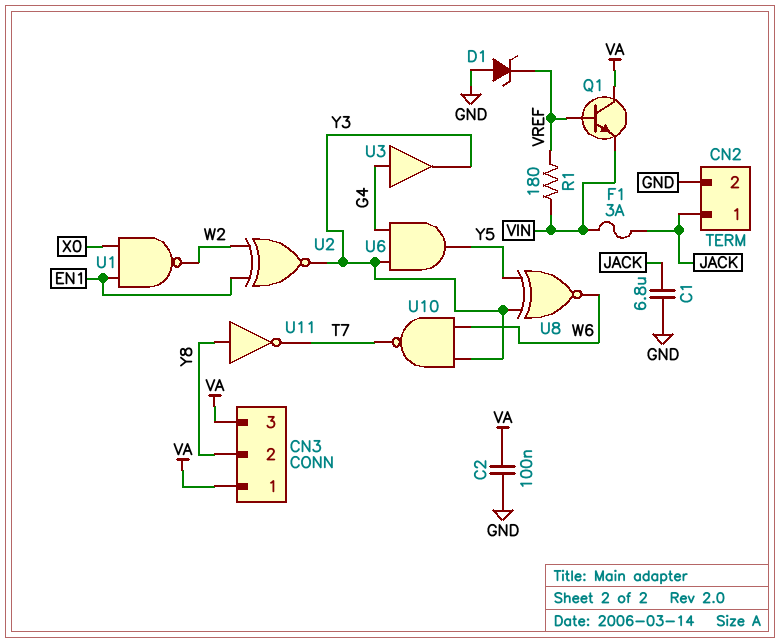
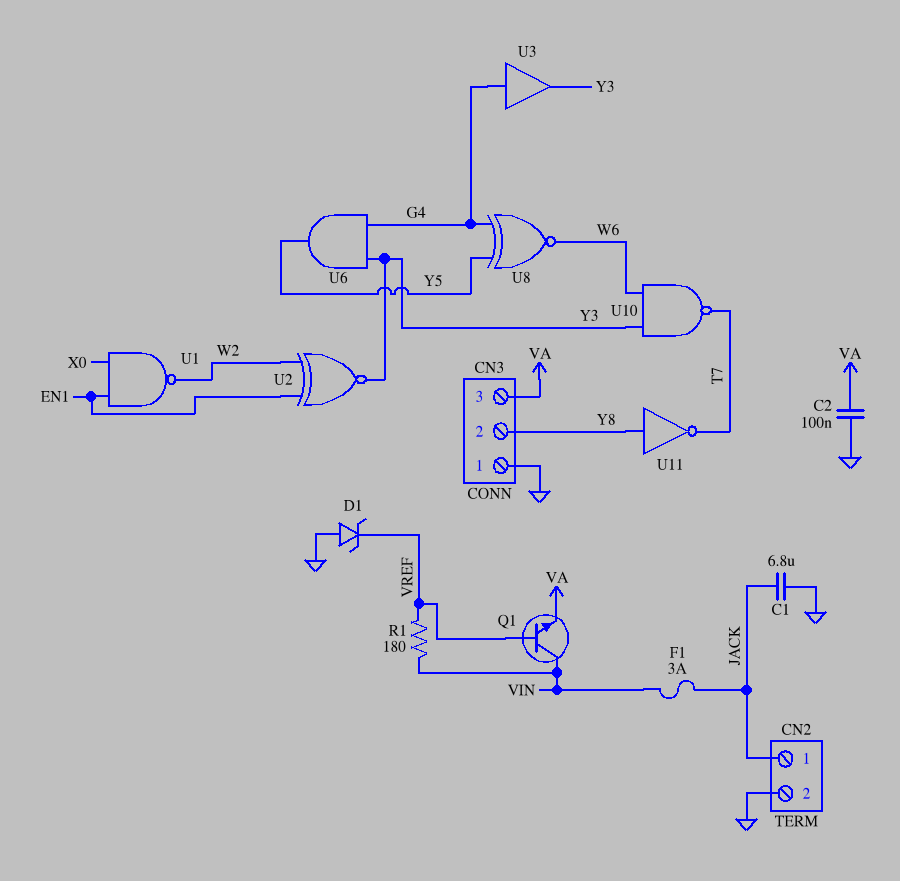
CN3 pin 1: VA -> GND
Q1: NPN (B VREF, C VA, E VIN) -> NPN (B VREF, C VIN, E VA)
U8: XNOR (in Y3, in Y5, out W6) -> XNOR (in G4, in Y5, out W6)

